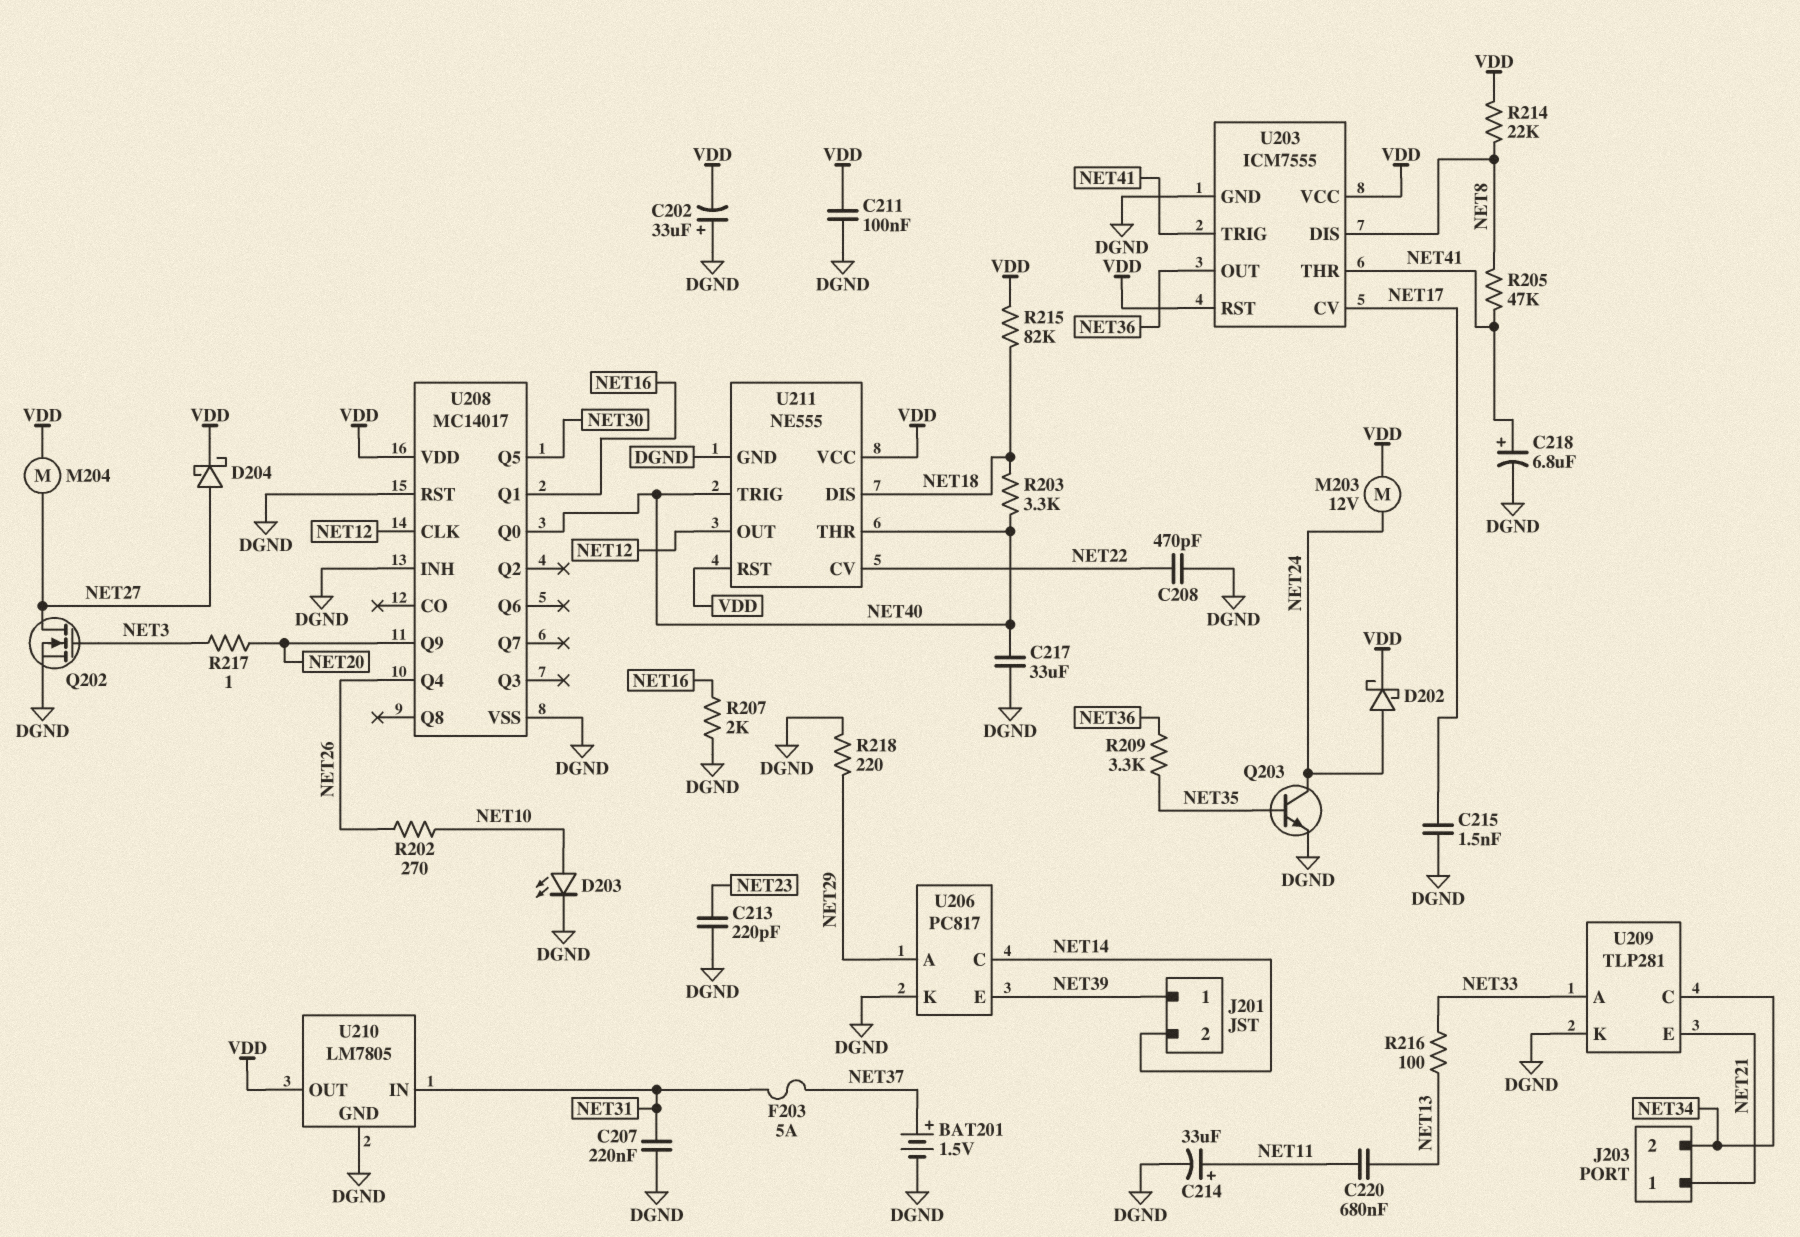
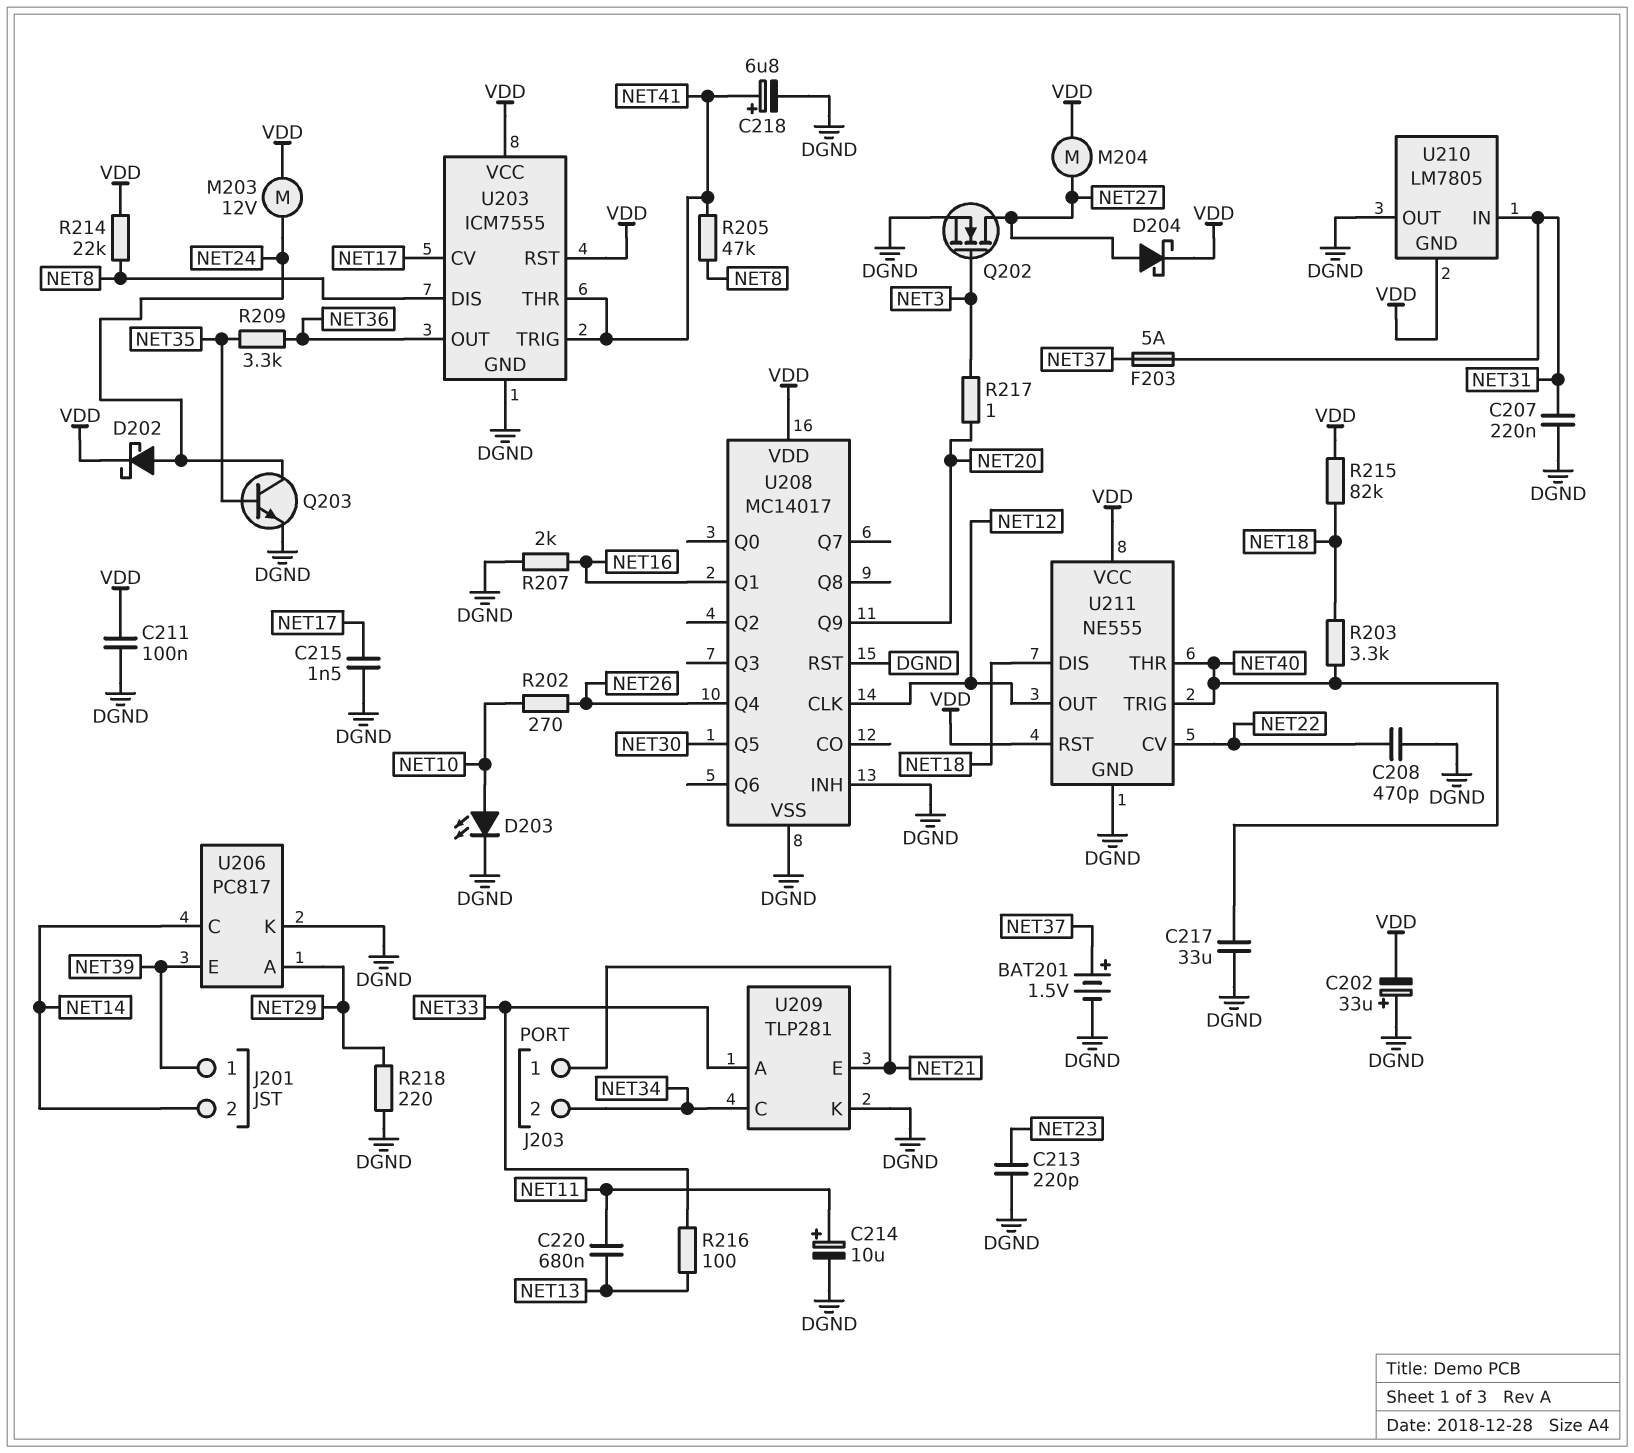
C214: 33uF (plus NET11, minus DGND) -> 10uF (plus NET11, minus DGND)
U208 pin Q0: NET40 -> none
U210 pin GND: DGND -> VDD
U210 pin OUT: VDD -> DGND

